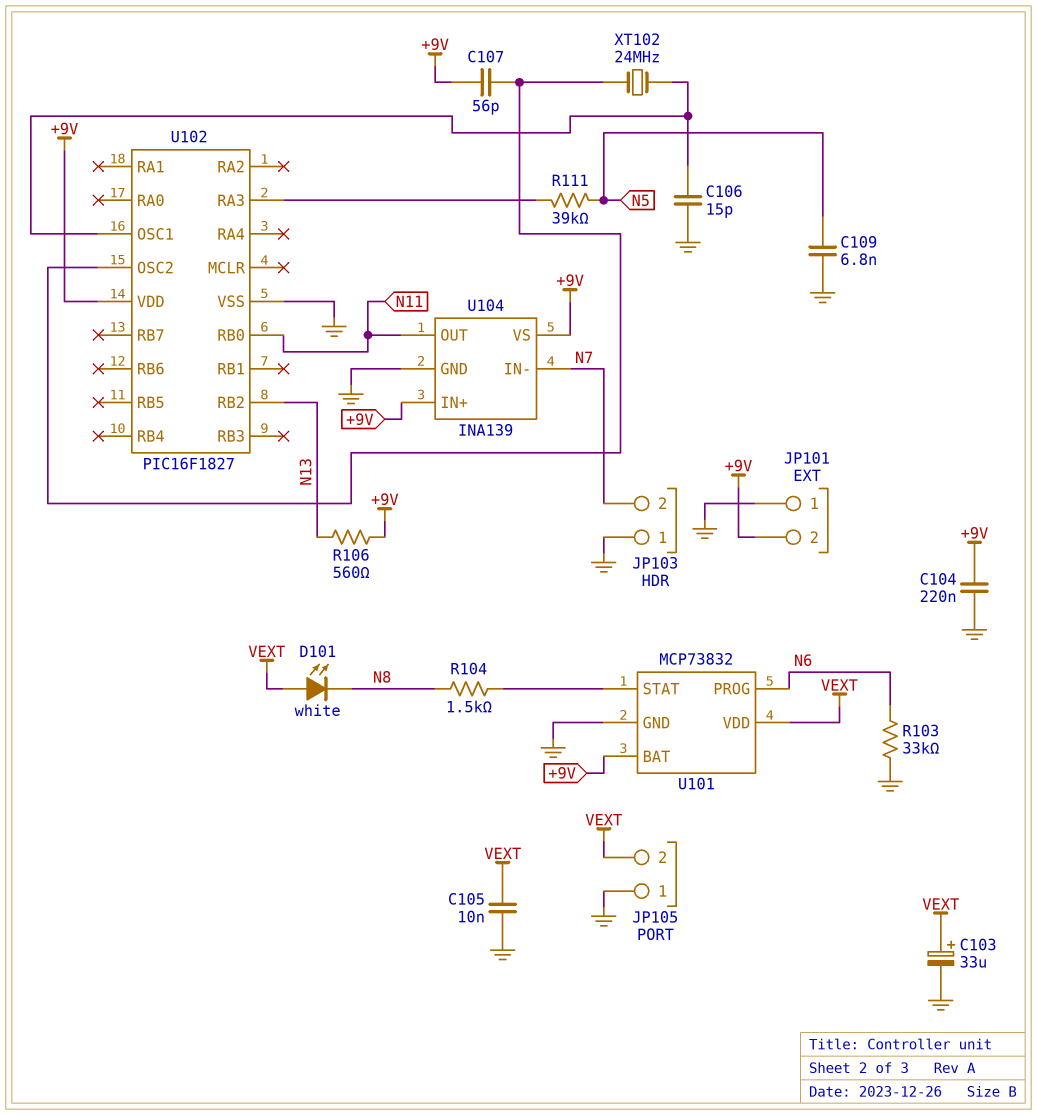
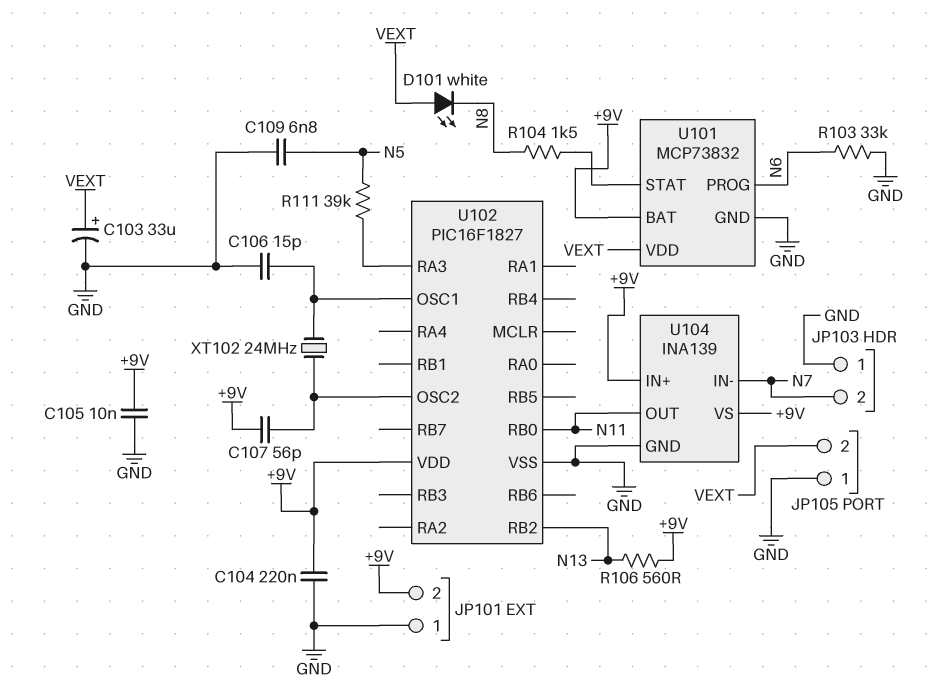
C105: 10nF (GND, VEXT) -> 10nF (+9V, GND)

